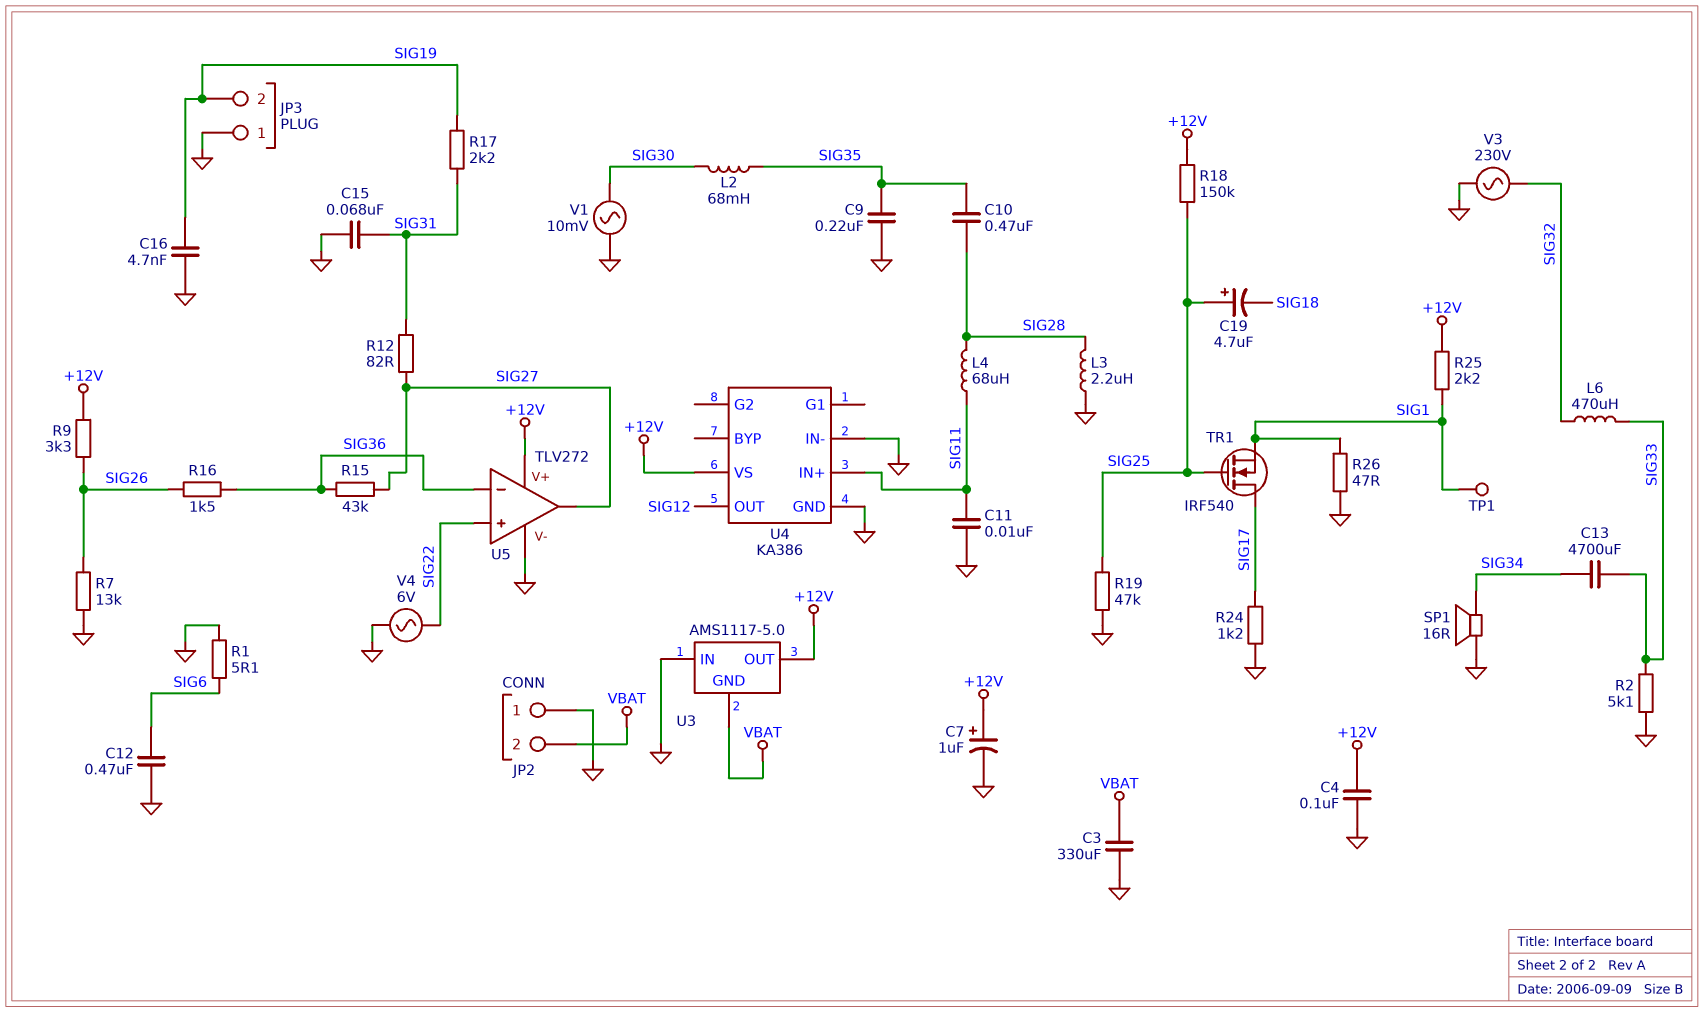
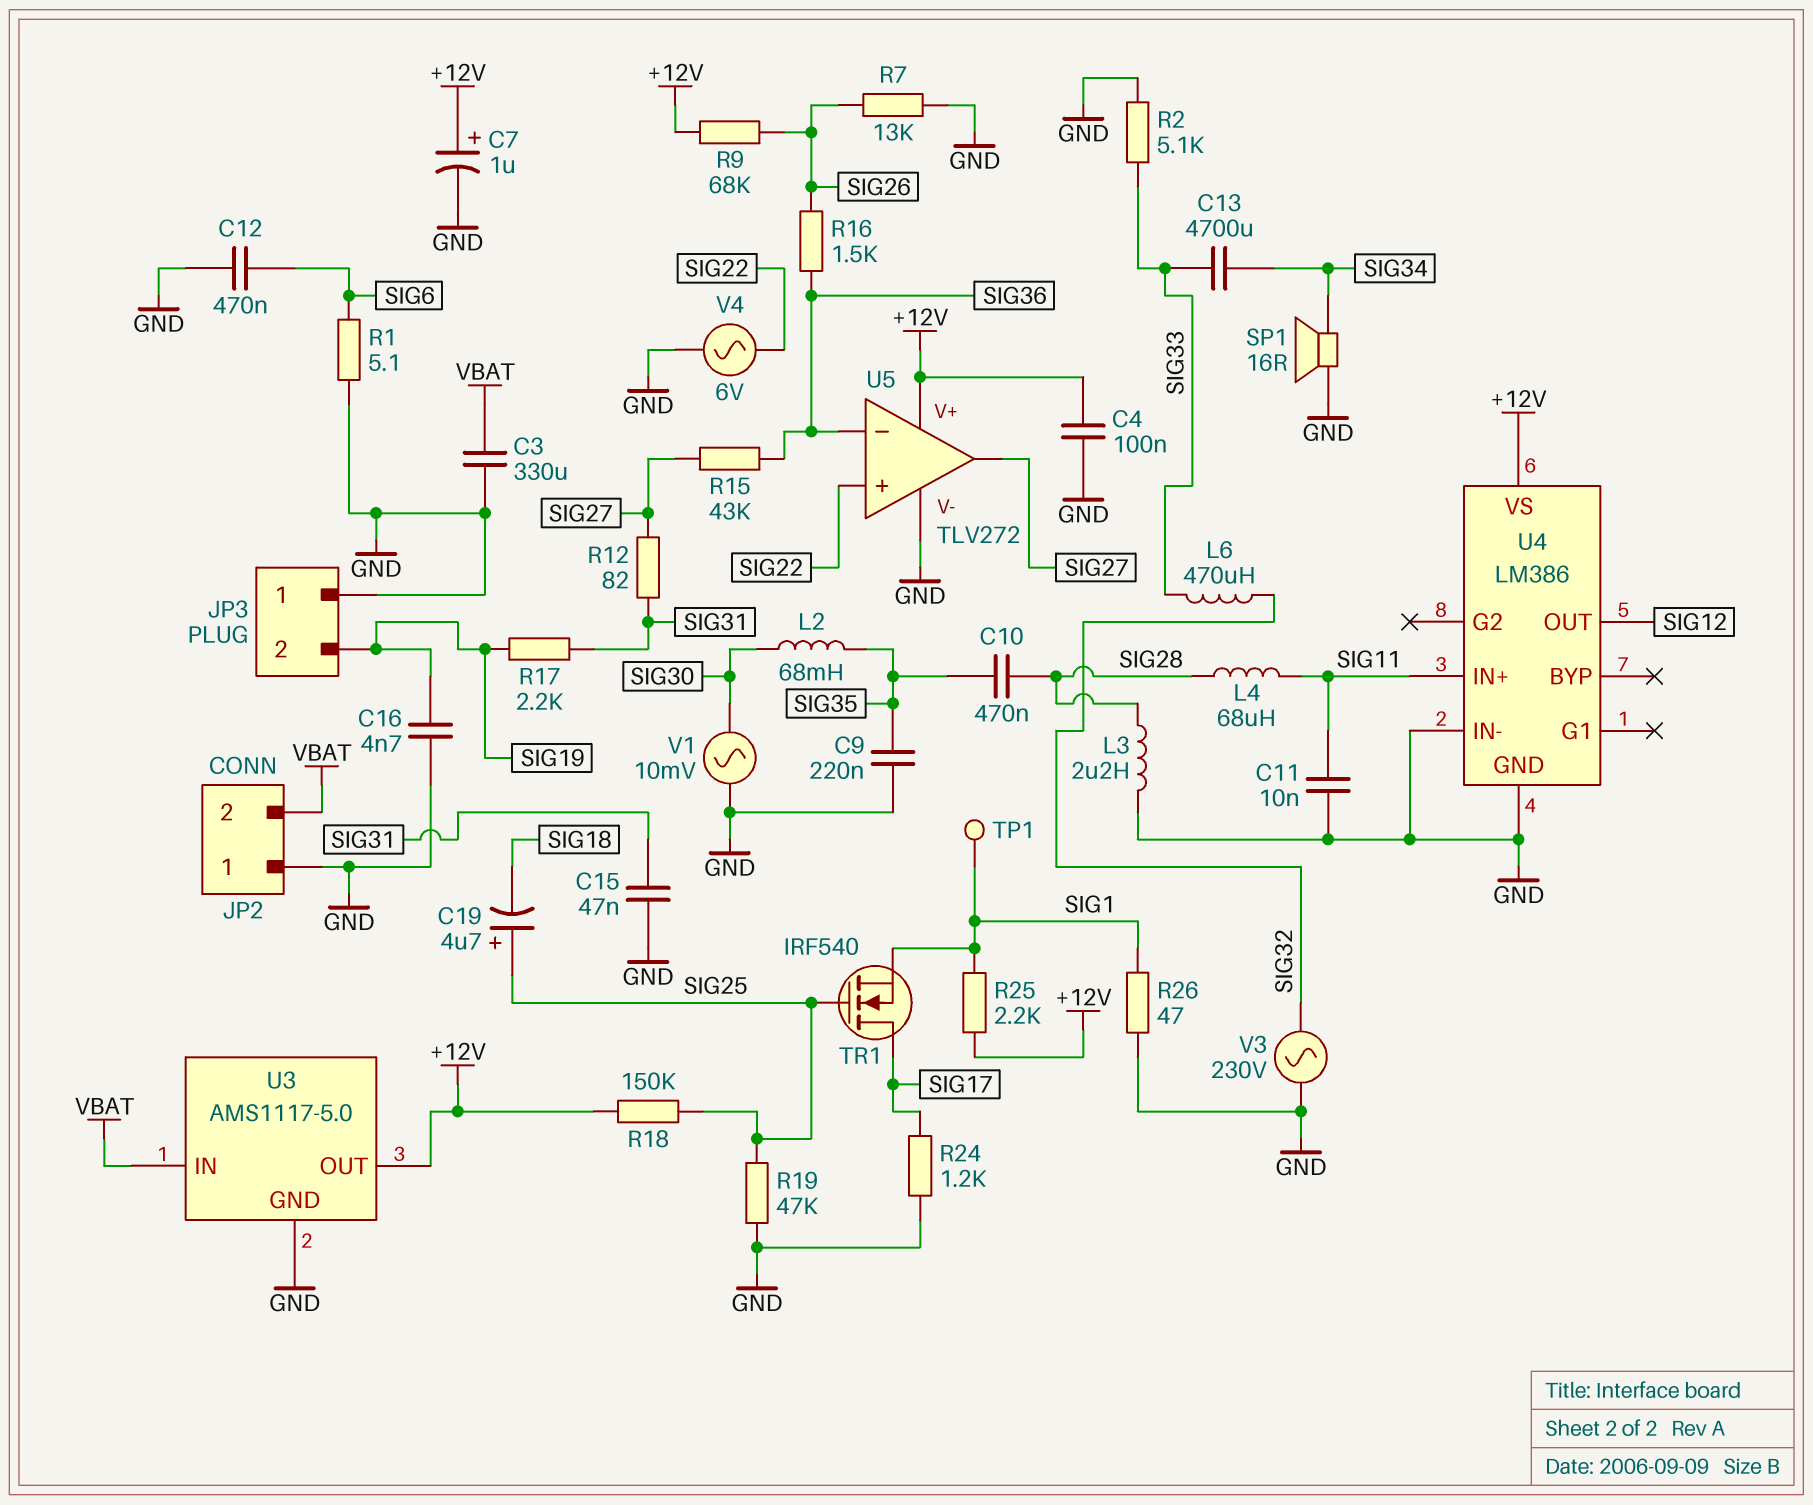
C15: 68nF (GND, SIG31) -> 47nF (GND, SIG31)
R9: 3.3k (+12V, SIG26) -> 68k (+12V, SIG26)
U3 pin GND: VBAT -> GND
U3 pin IN: GND -> VBAT
U4: KA386 -> LM386

